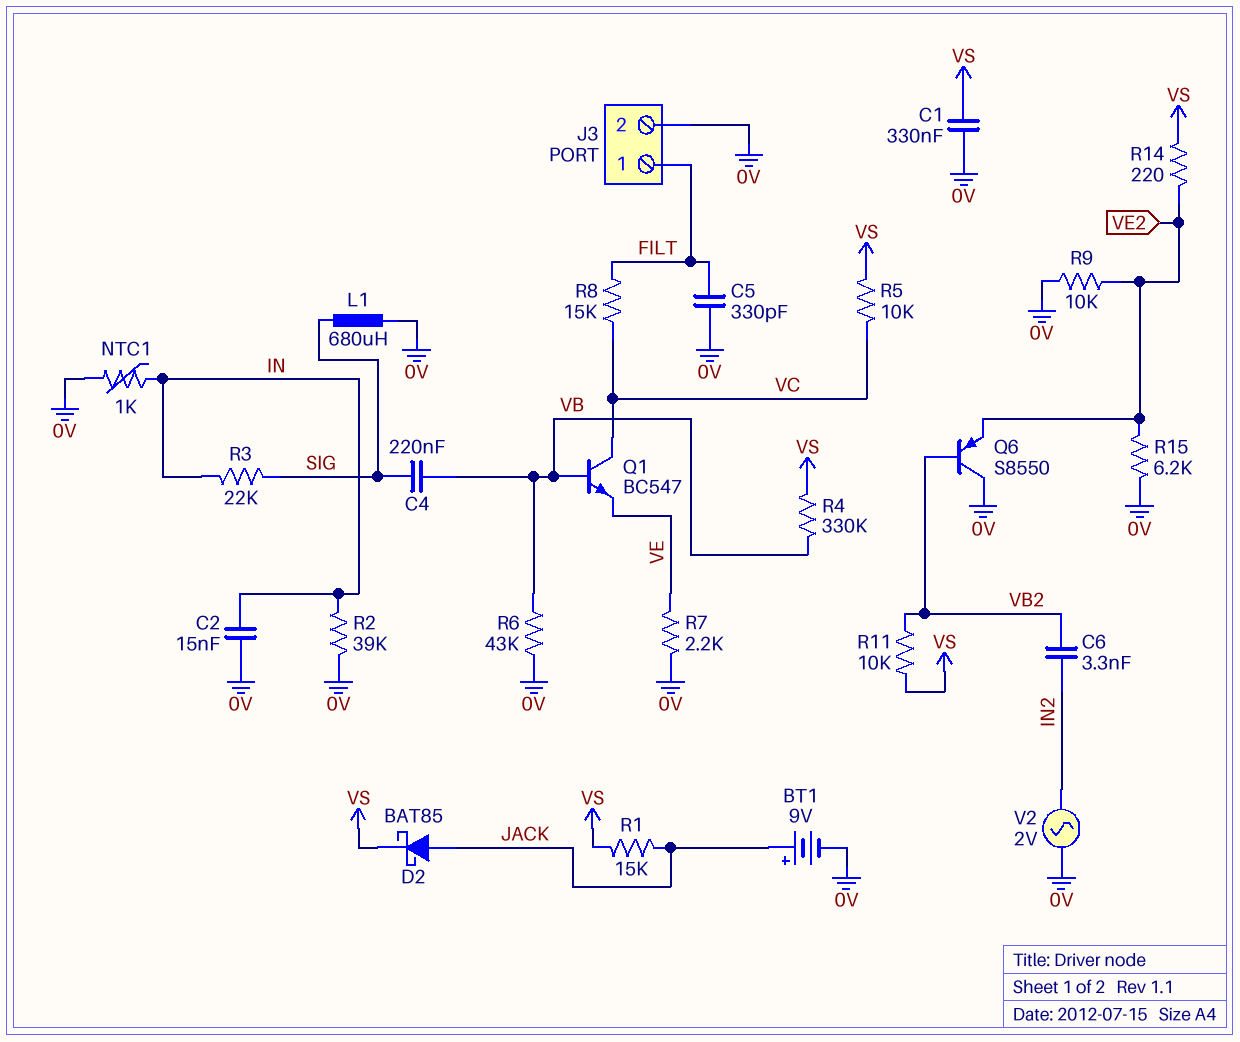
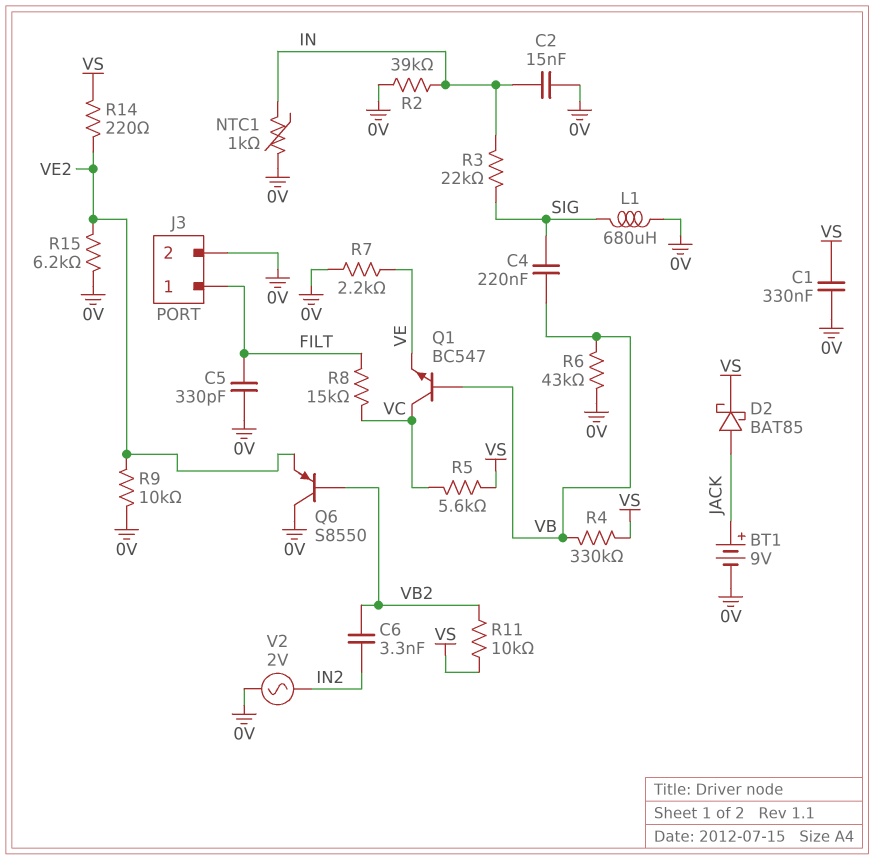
R1: 15k (JACK, VS) -> none
R5: 10k (VC, VS) -> 5.6k (VC, VS)

